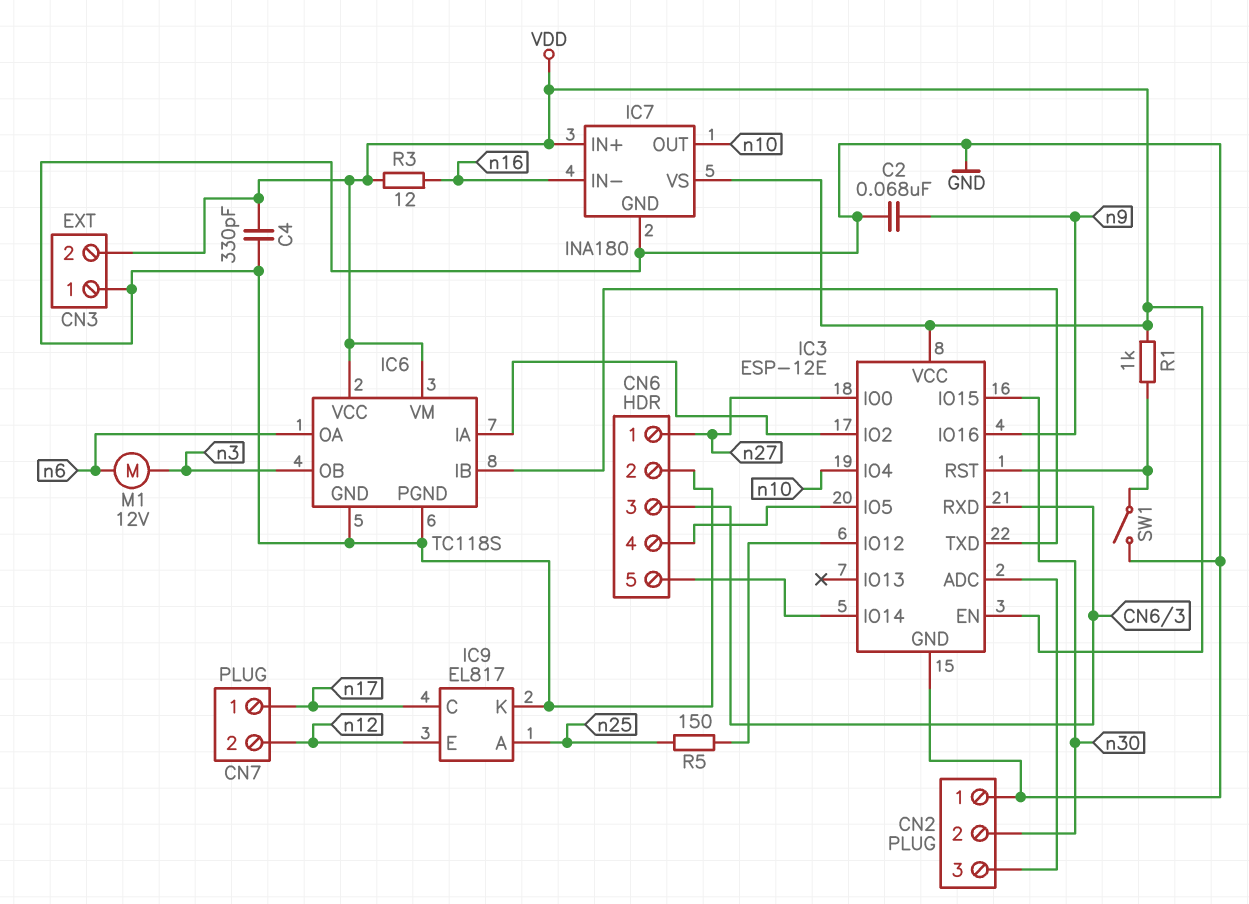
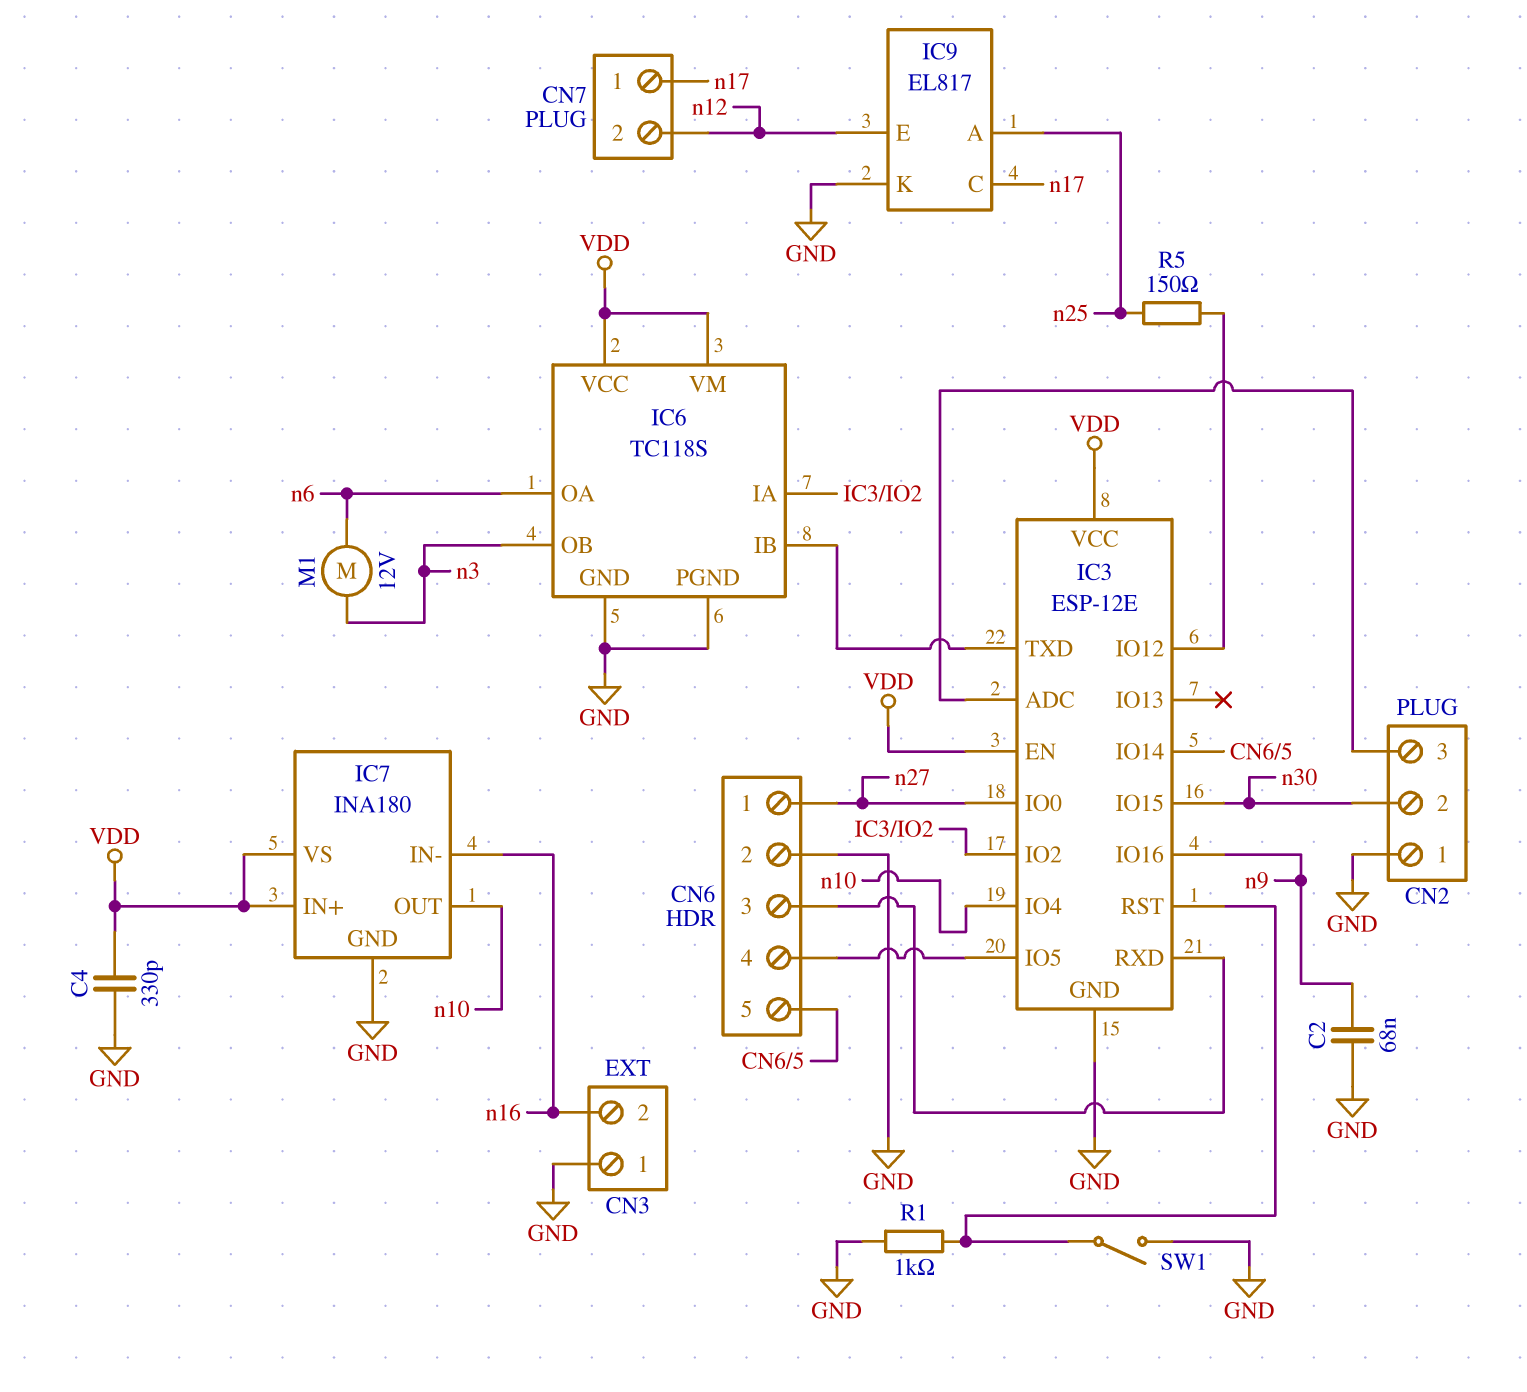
CN3 pin 2: VDD -> n16
R1: 1k (IC3/RST, VDD) -> 1k (GND, IC3/RST)
R3: 12 (VDD, n16) -> none

